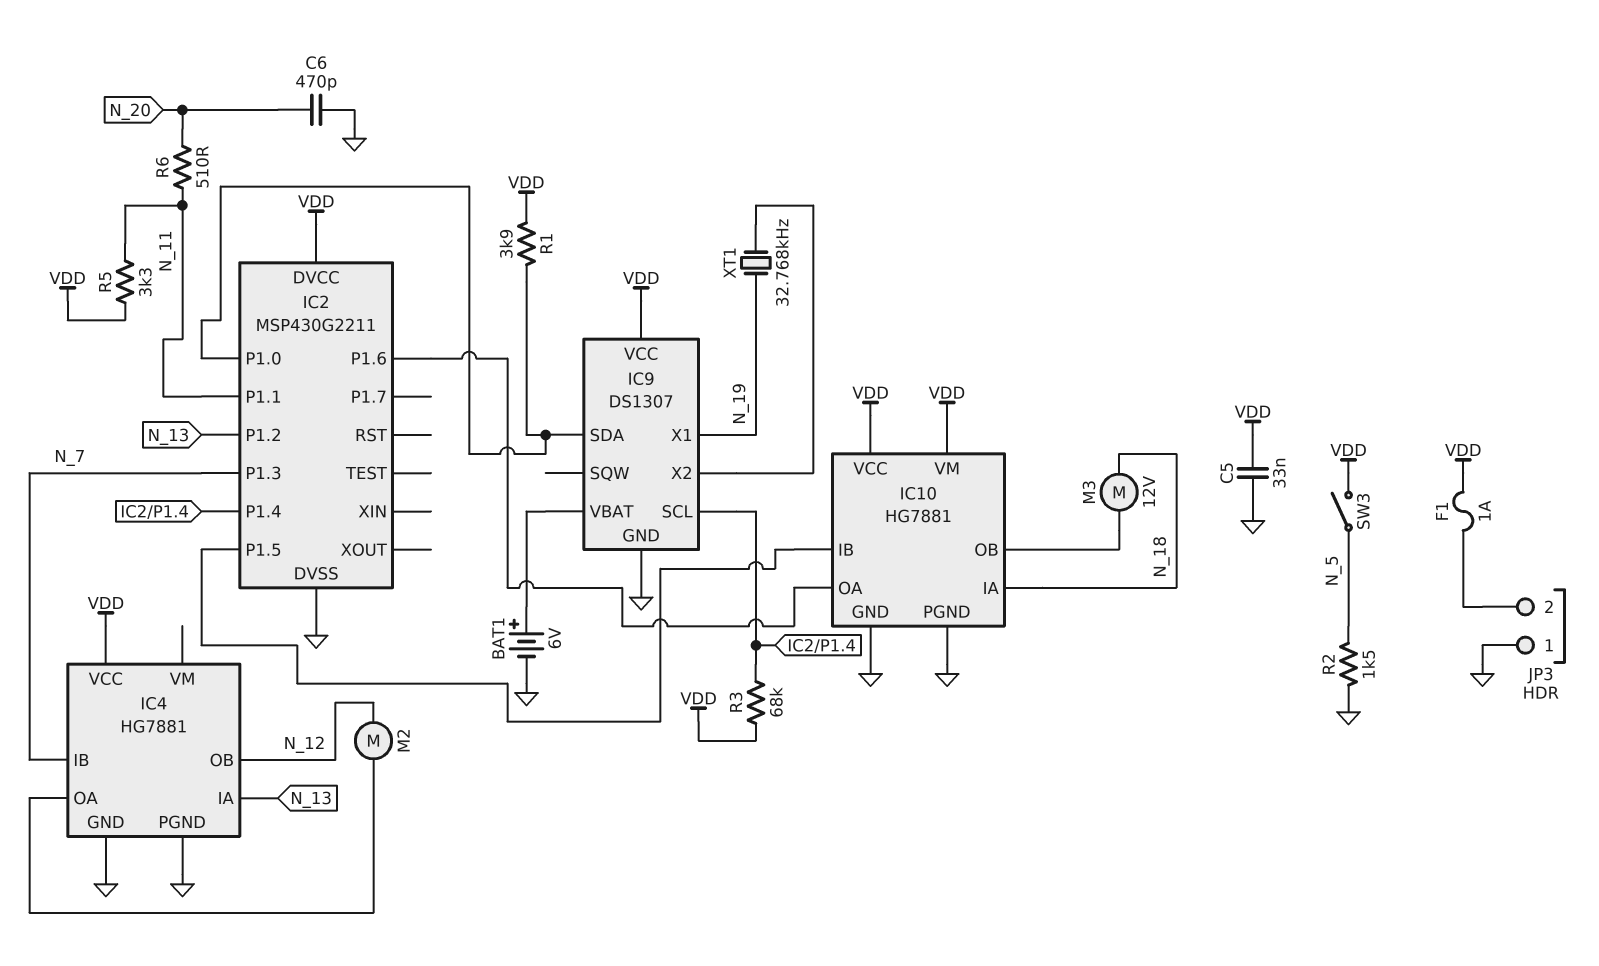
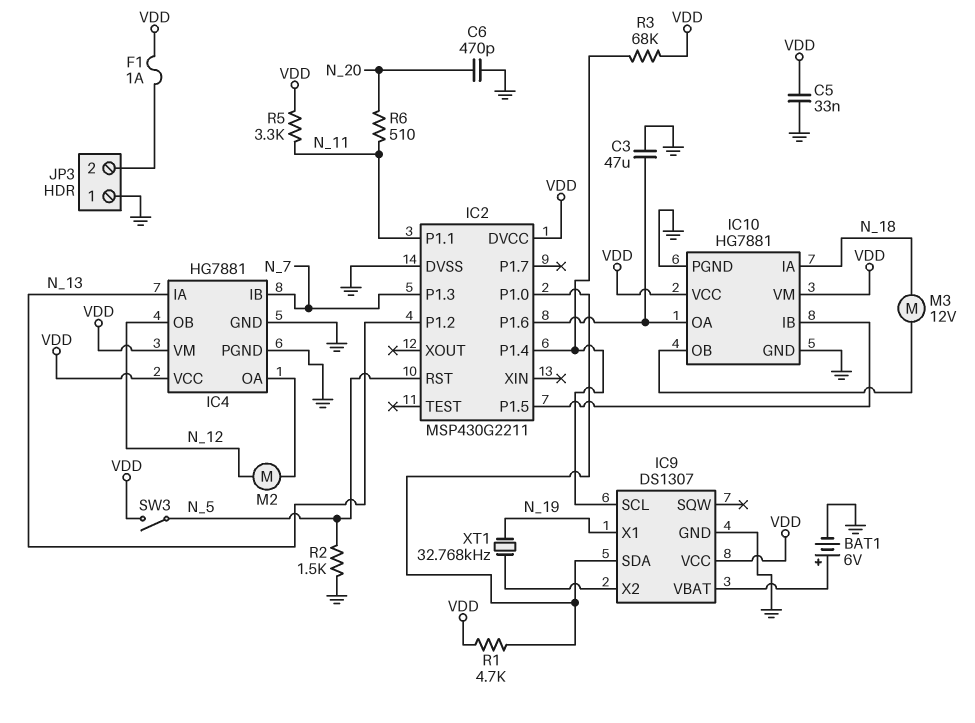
C3: none -> 47uF (GND, IC2/P1.6)
IC2 pin RST: none -> N_5
IC4 pin VM: none -> VDD
R1: 3.9k (IC2/P1.0, VDD) -> 4.7k (IC2/P1.0, VDD)

